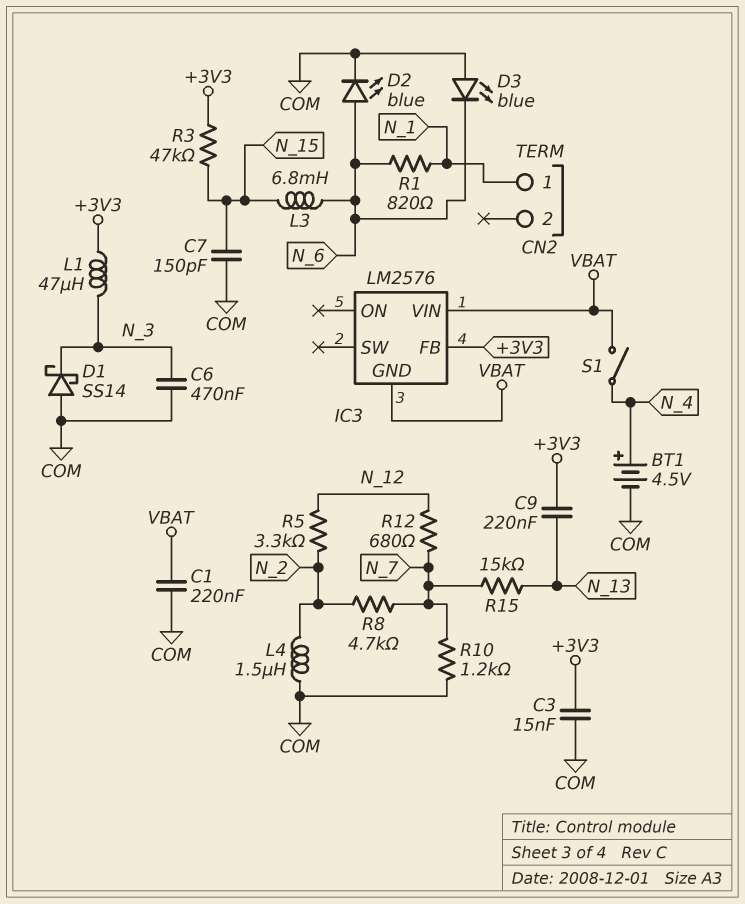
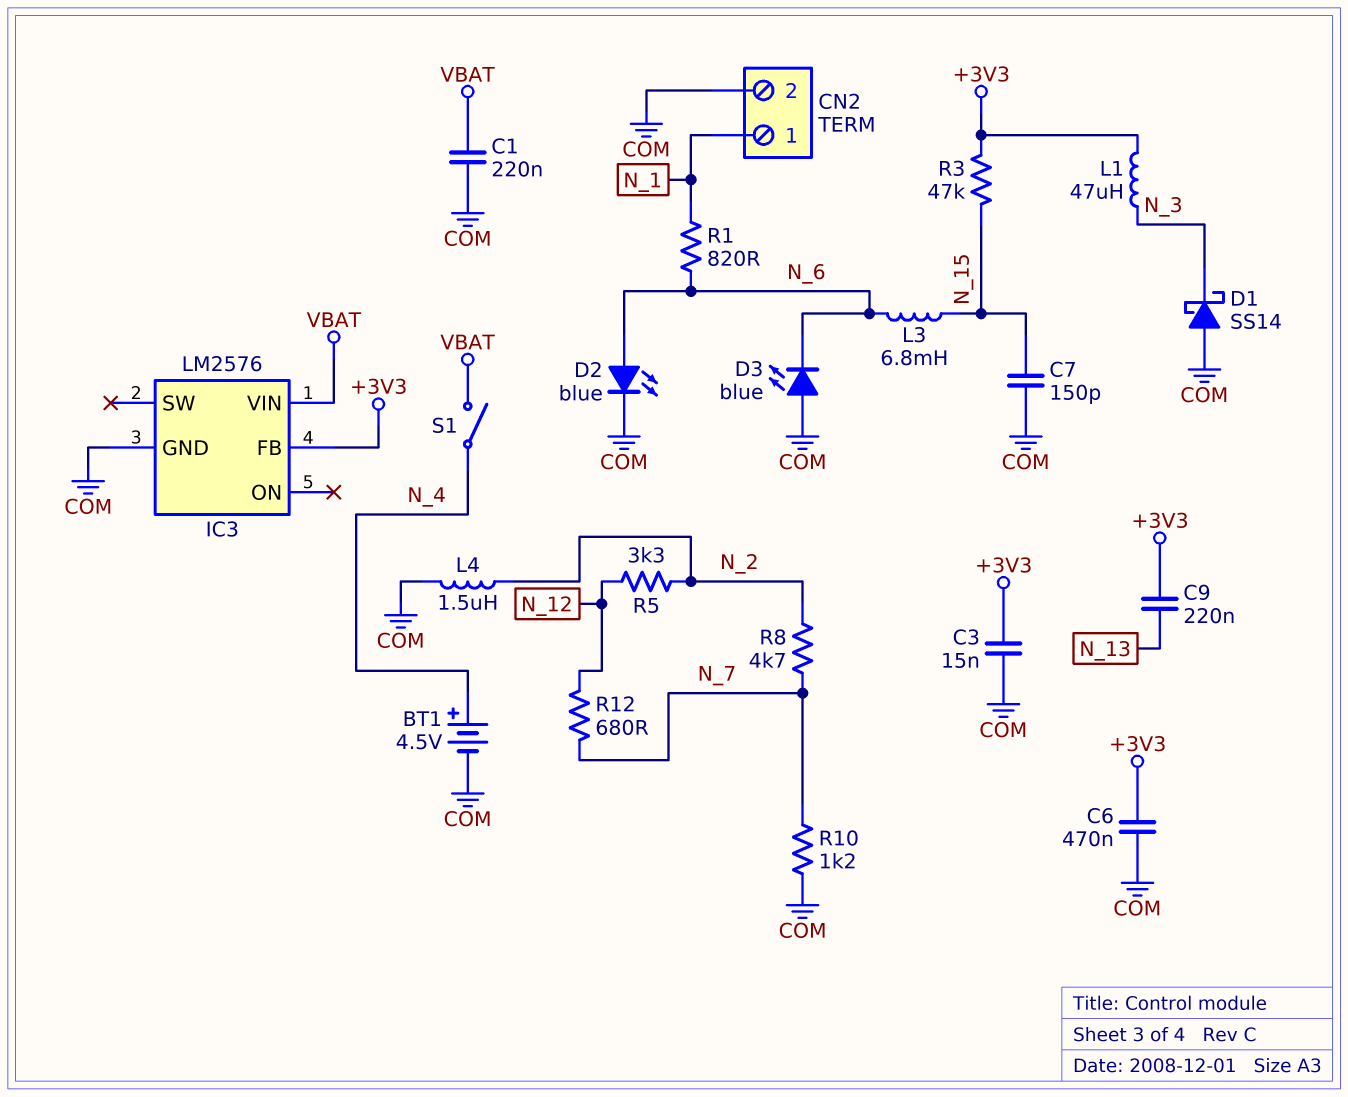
C6: 470nF (COM, N_3) -> 470nF (+3V3, COM)
CN2 pin 2: none -> COM
IC3 pin GND: VBAT -> COM
R15: 15k (N_7, N_13) -> none

